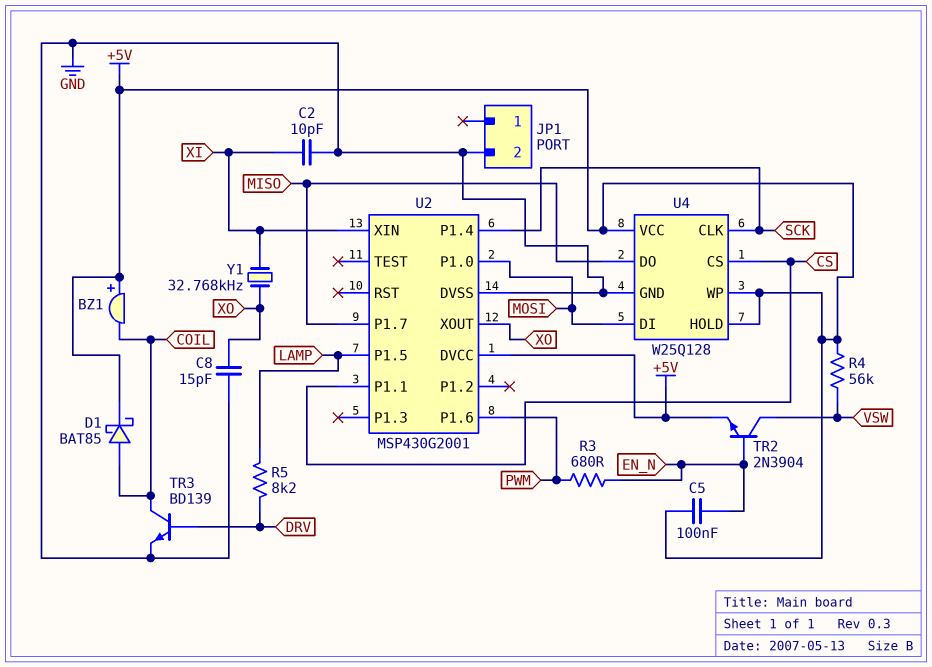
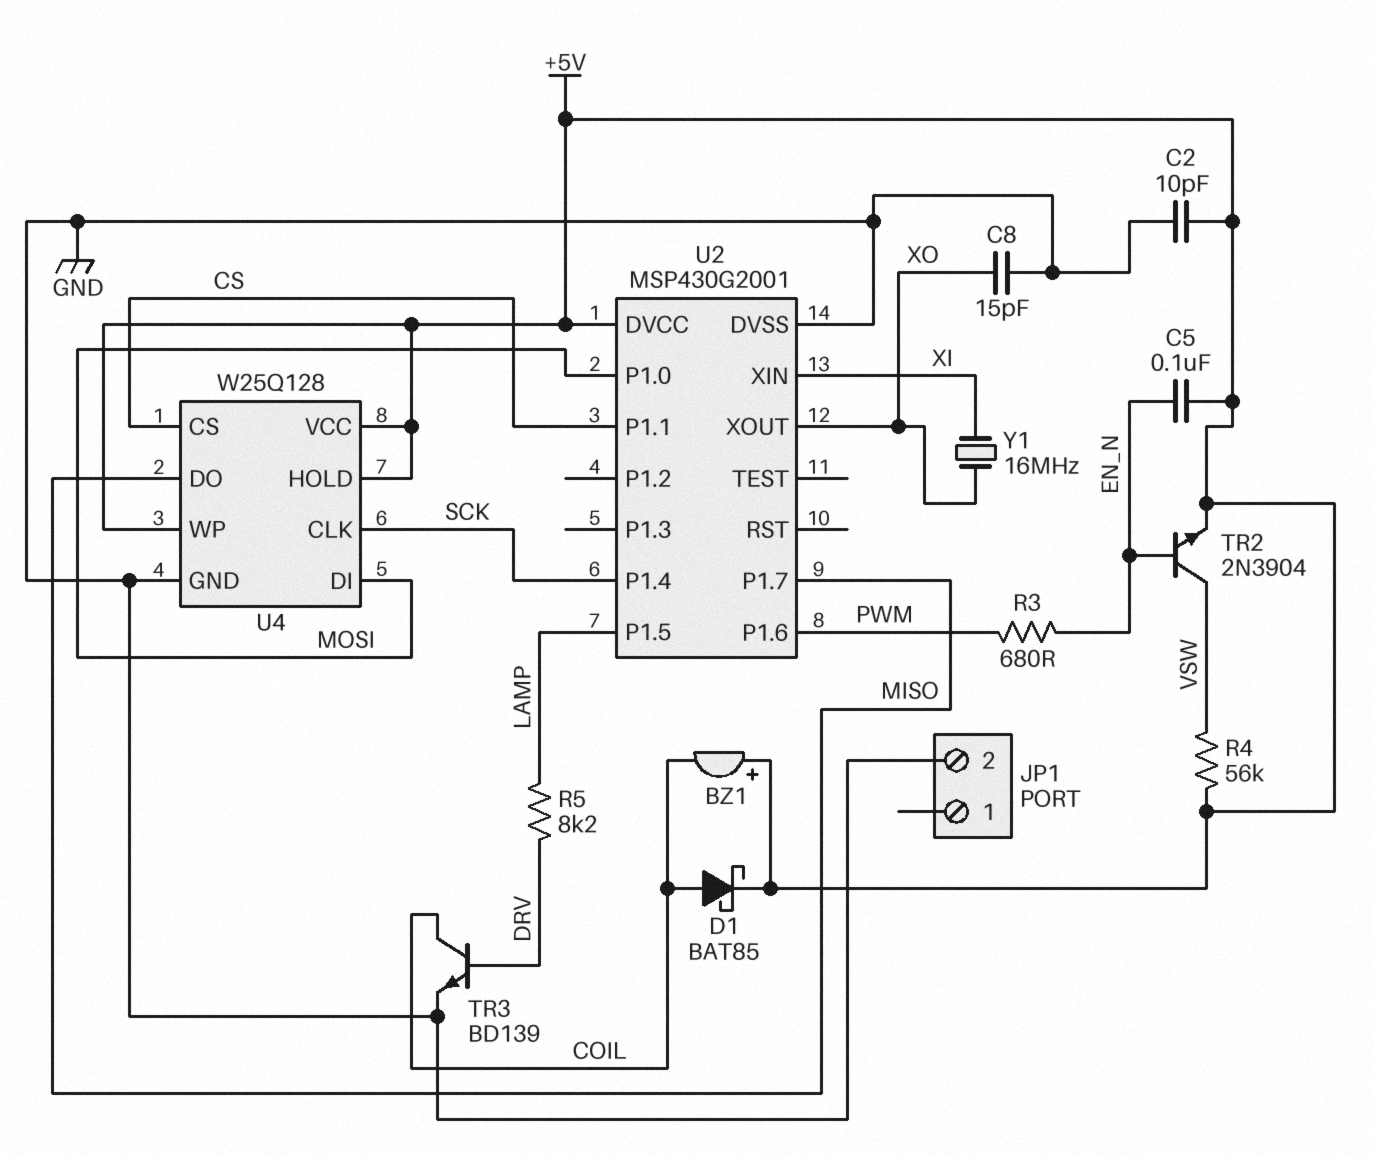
C2: 10pF (GND, XI) -> 10pF (+5V, GND)
Y1: 32.768kHz (XI, XO) -> 16MHz (XI, XO)

